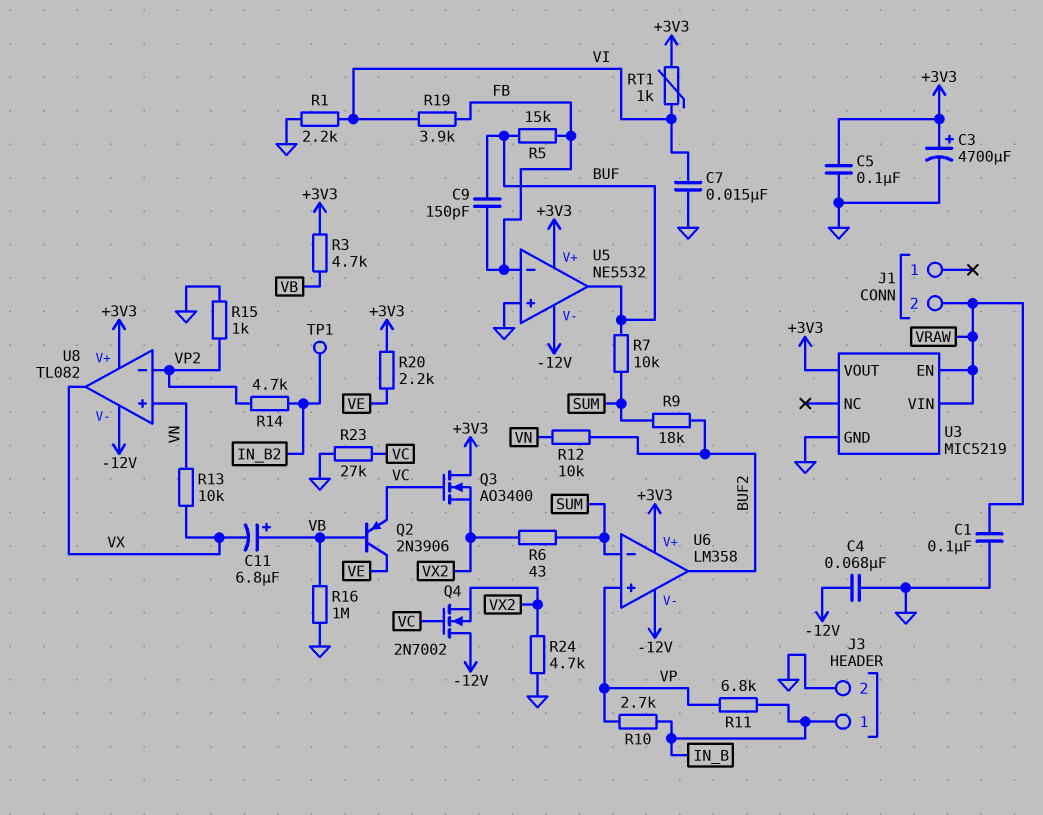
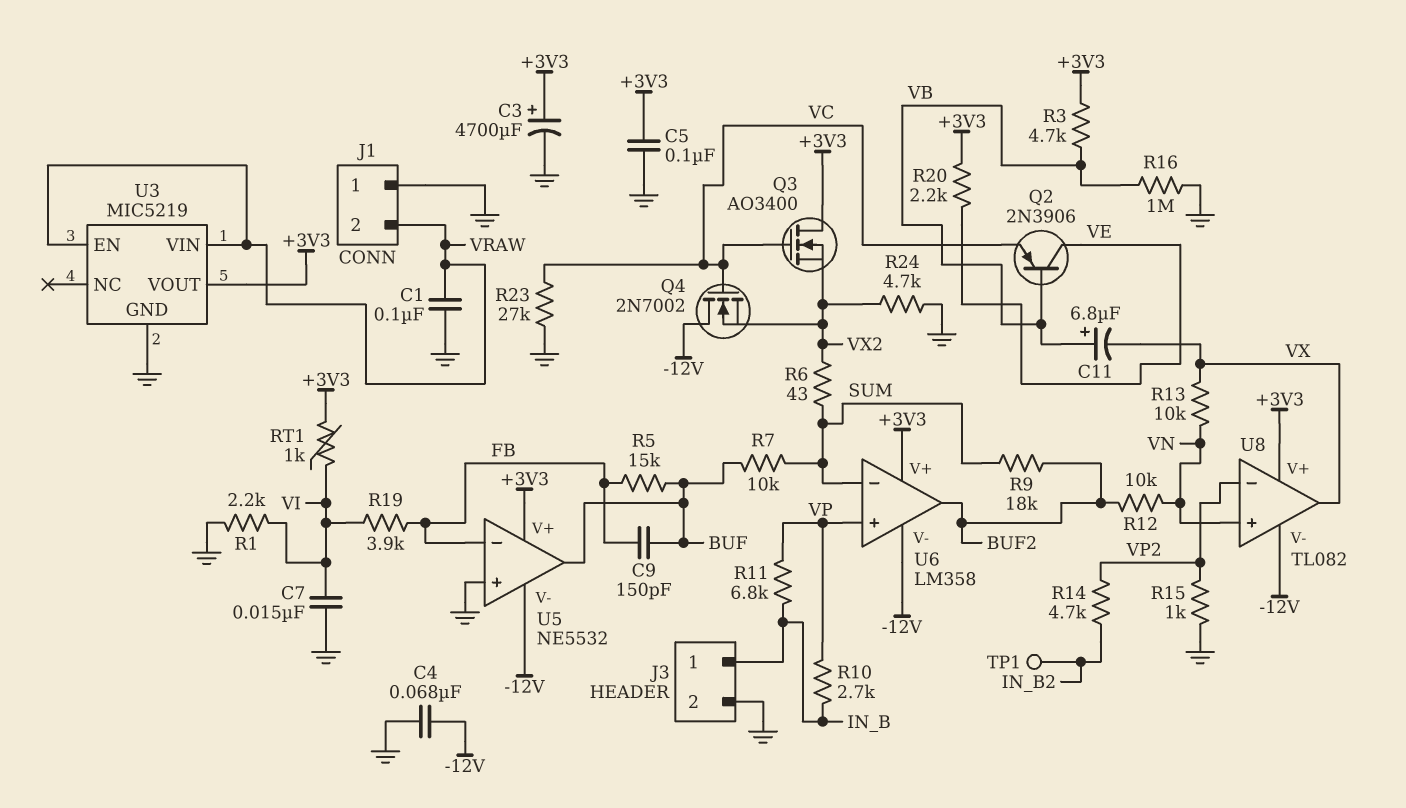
J1 pin 1: none -> GND

